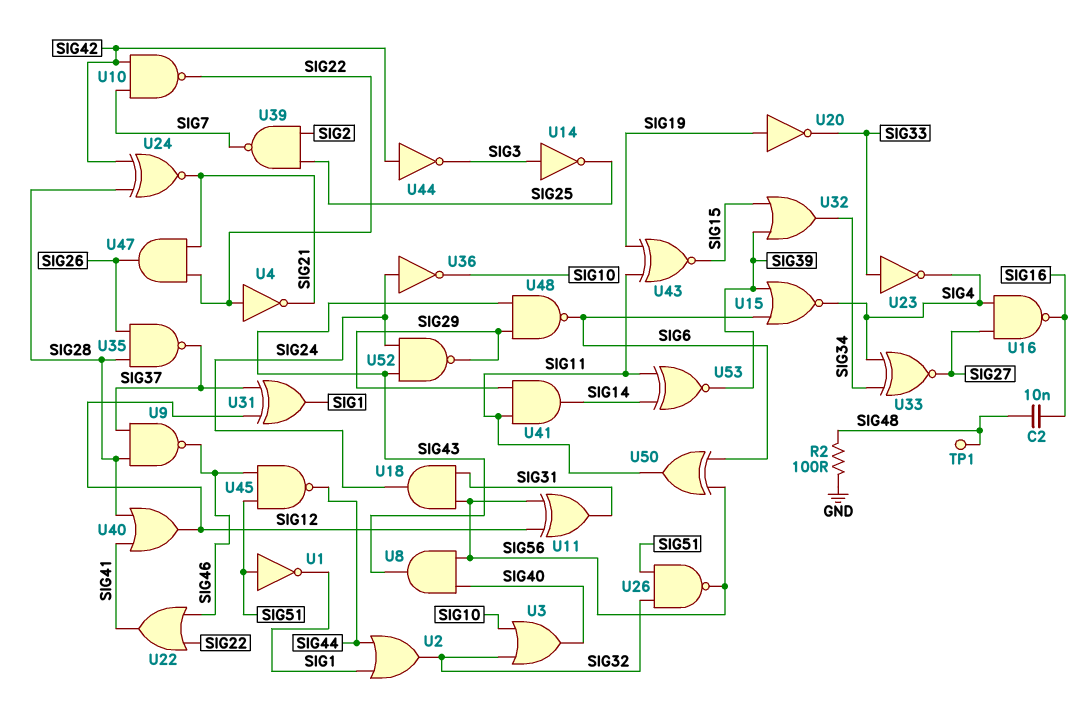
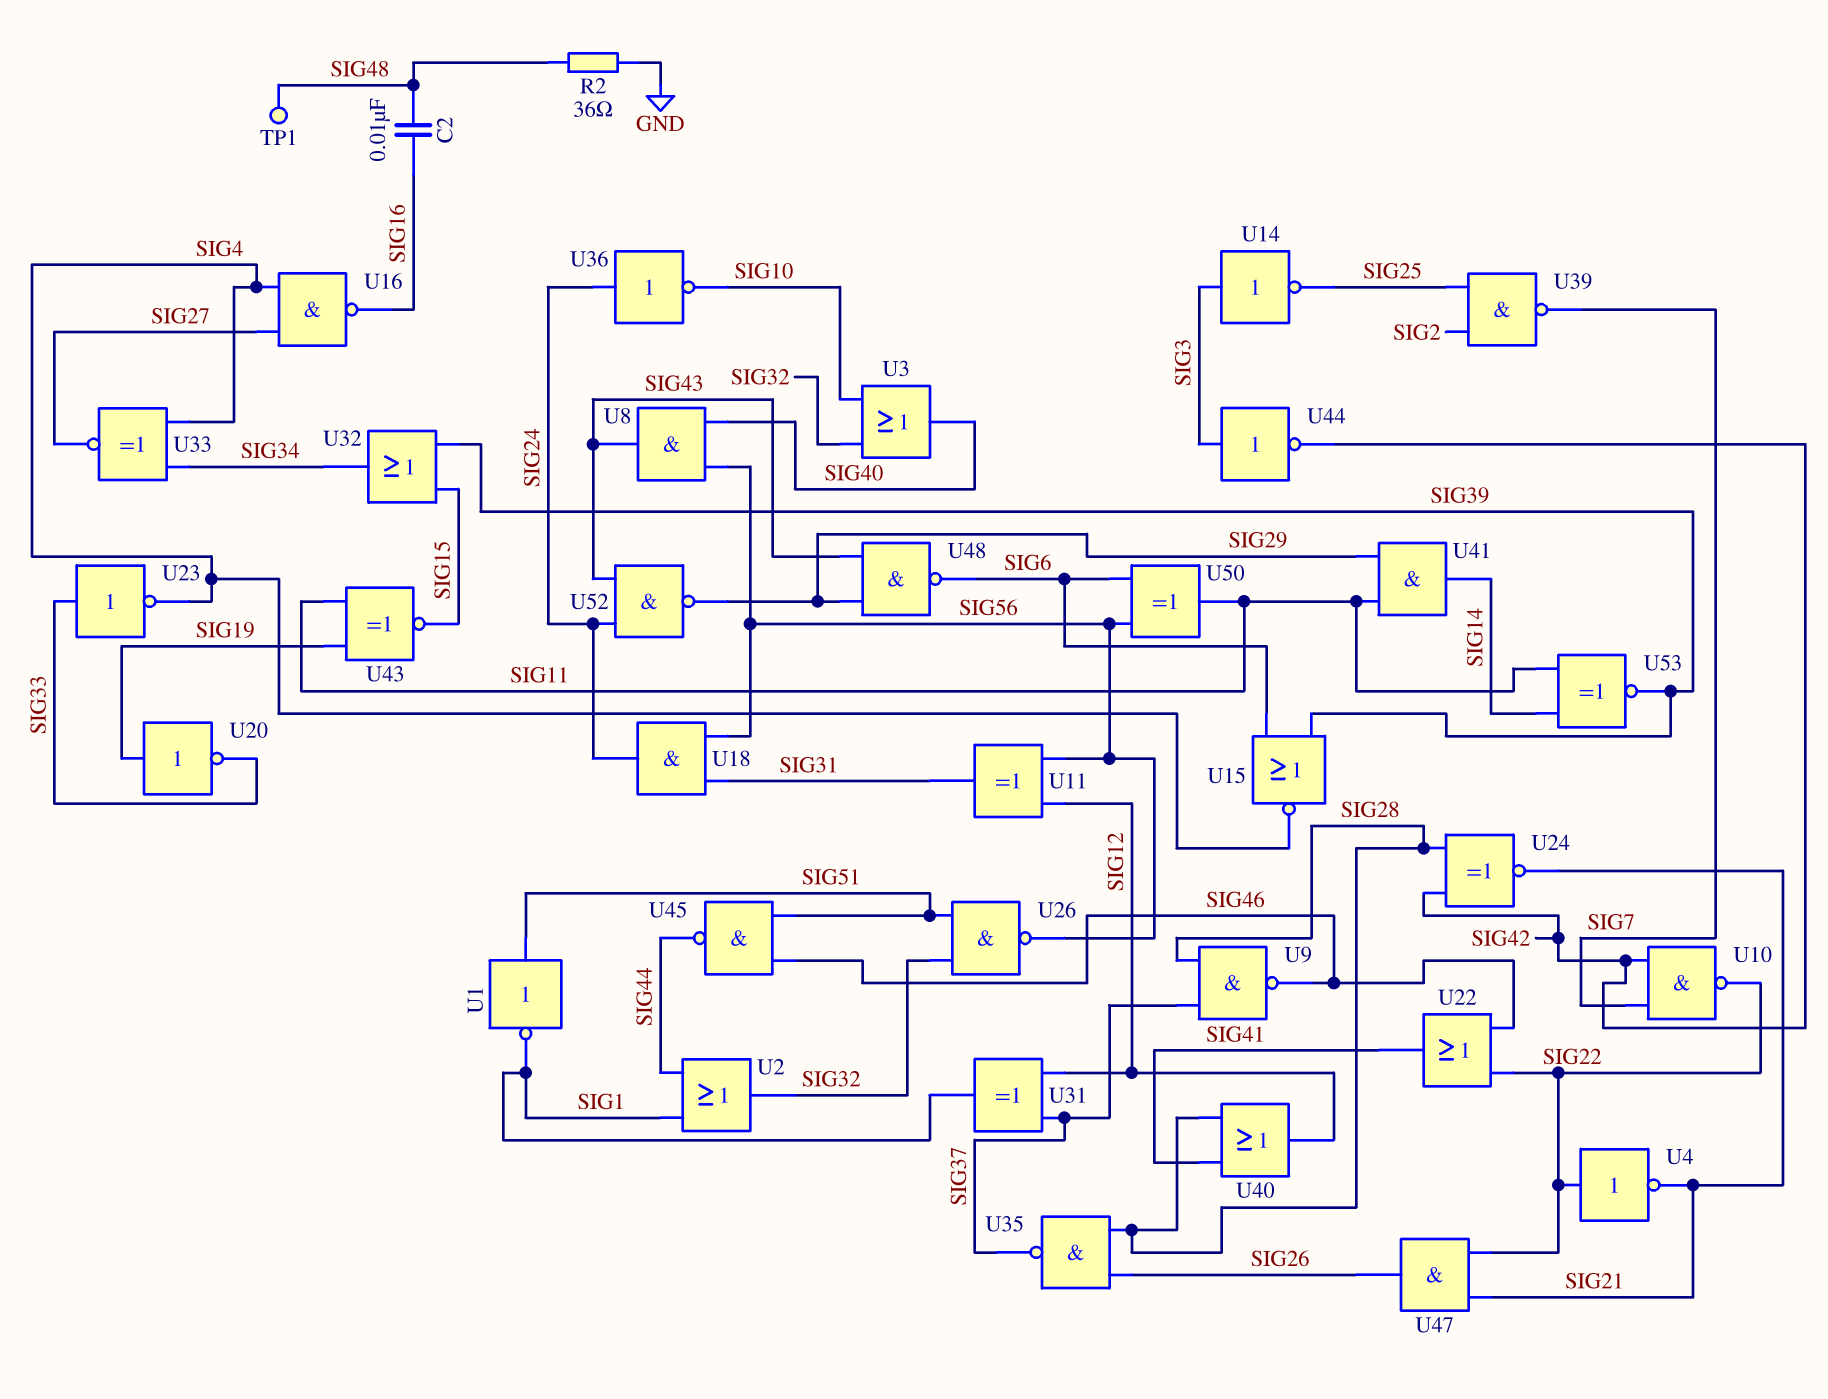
R2: 100 (GND, SIG48) -> 36 (GND, SIG48)
U44: NOT (in SIG42, out SIG3) -> NOT (in SIG3, out SIG42)

